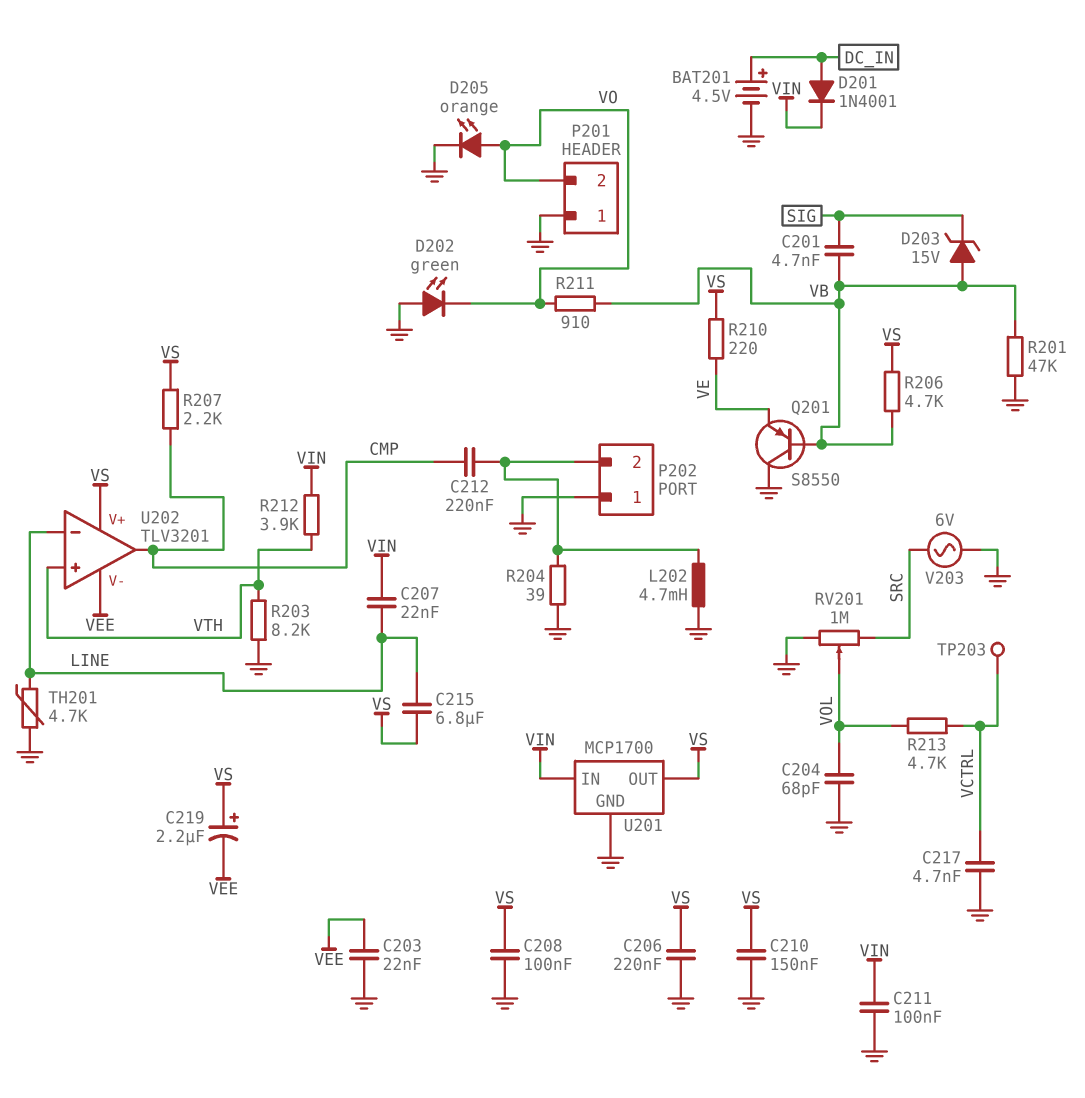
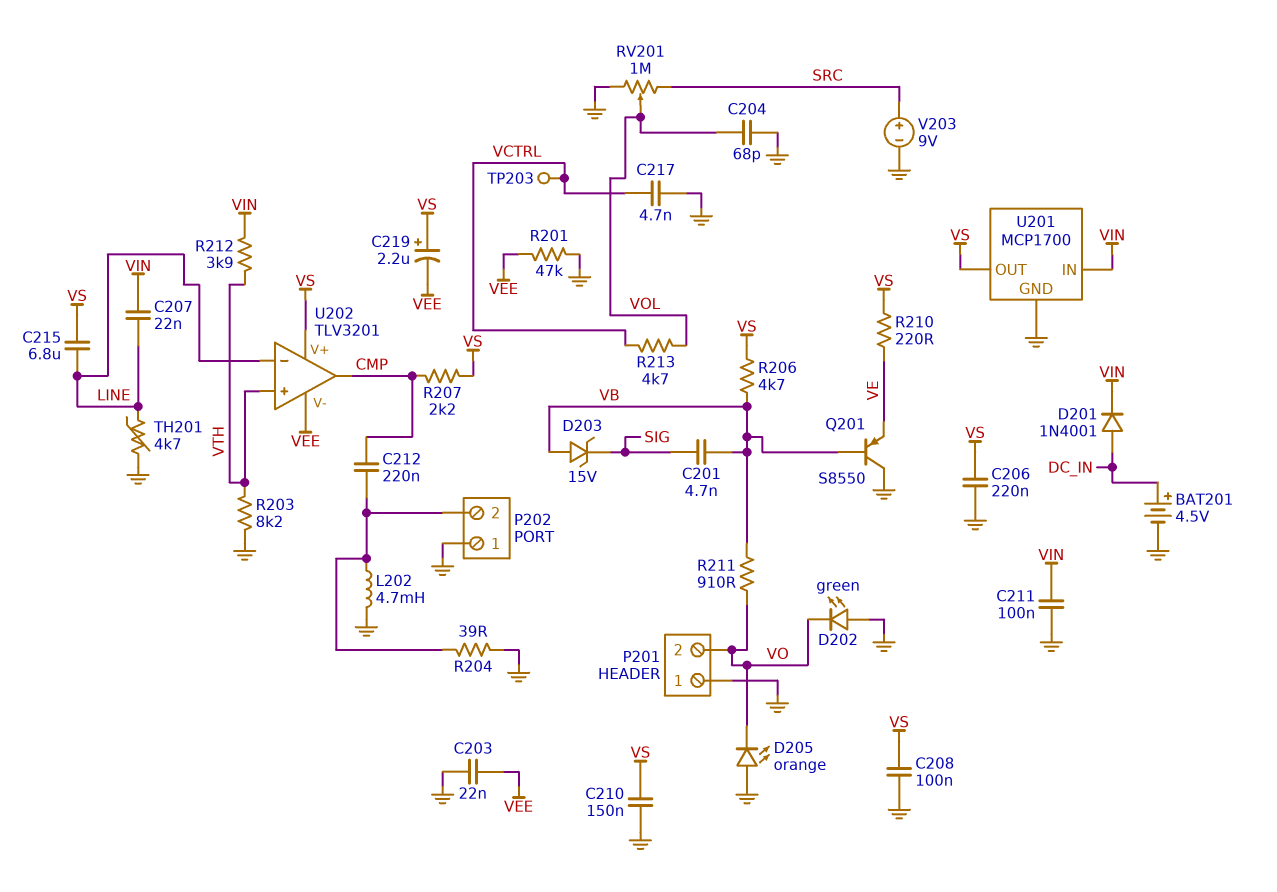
D205: LED orange (A VO, K GND) -> LED orange (A GND, K VO)
R201: 47k (GND, VB) -> 47k (GND, VEE)
V203: AC 6V (GND, SRC) -> 9V (plus SRC, minus GND)

